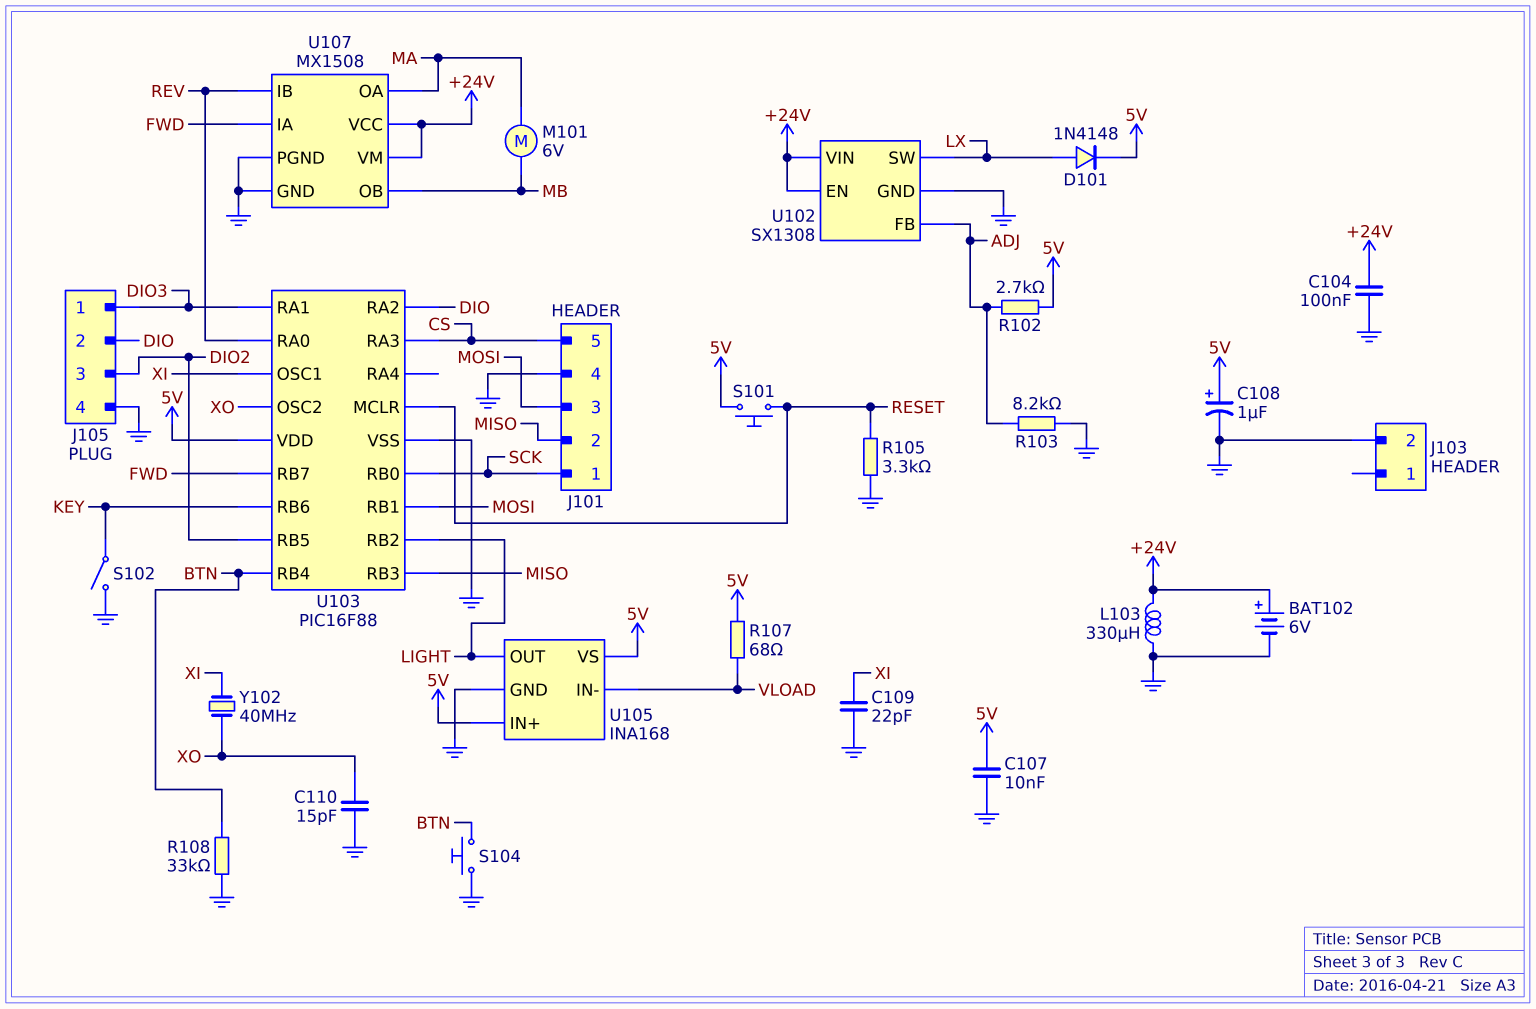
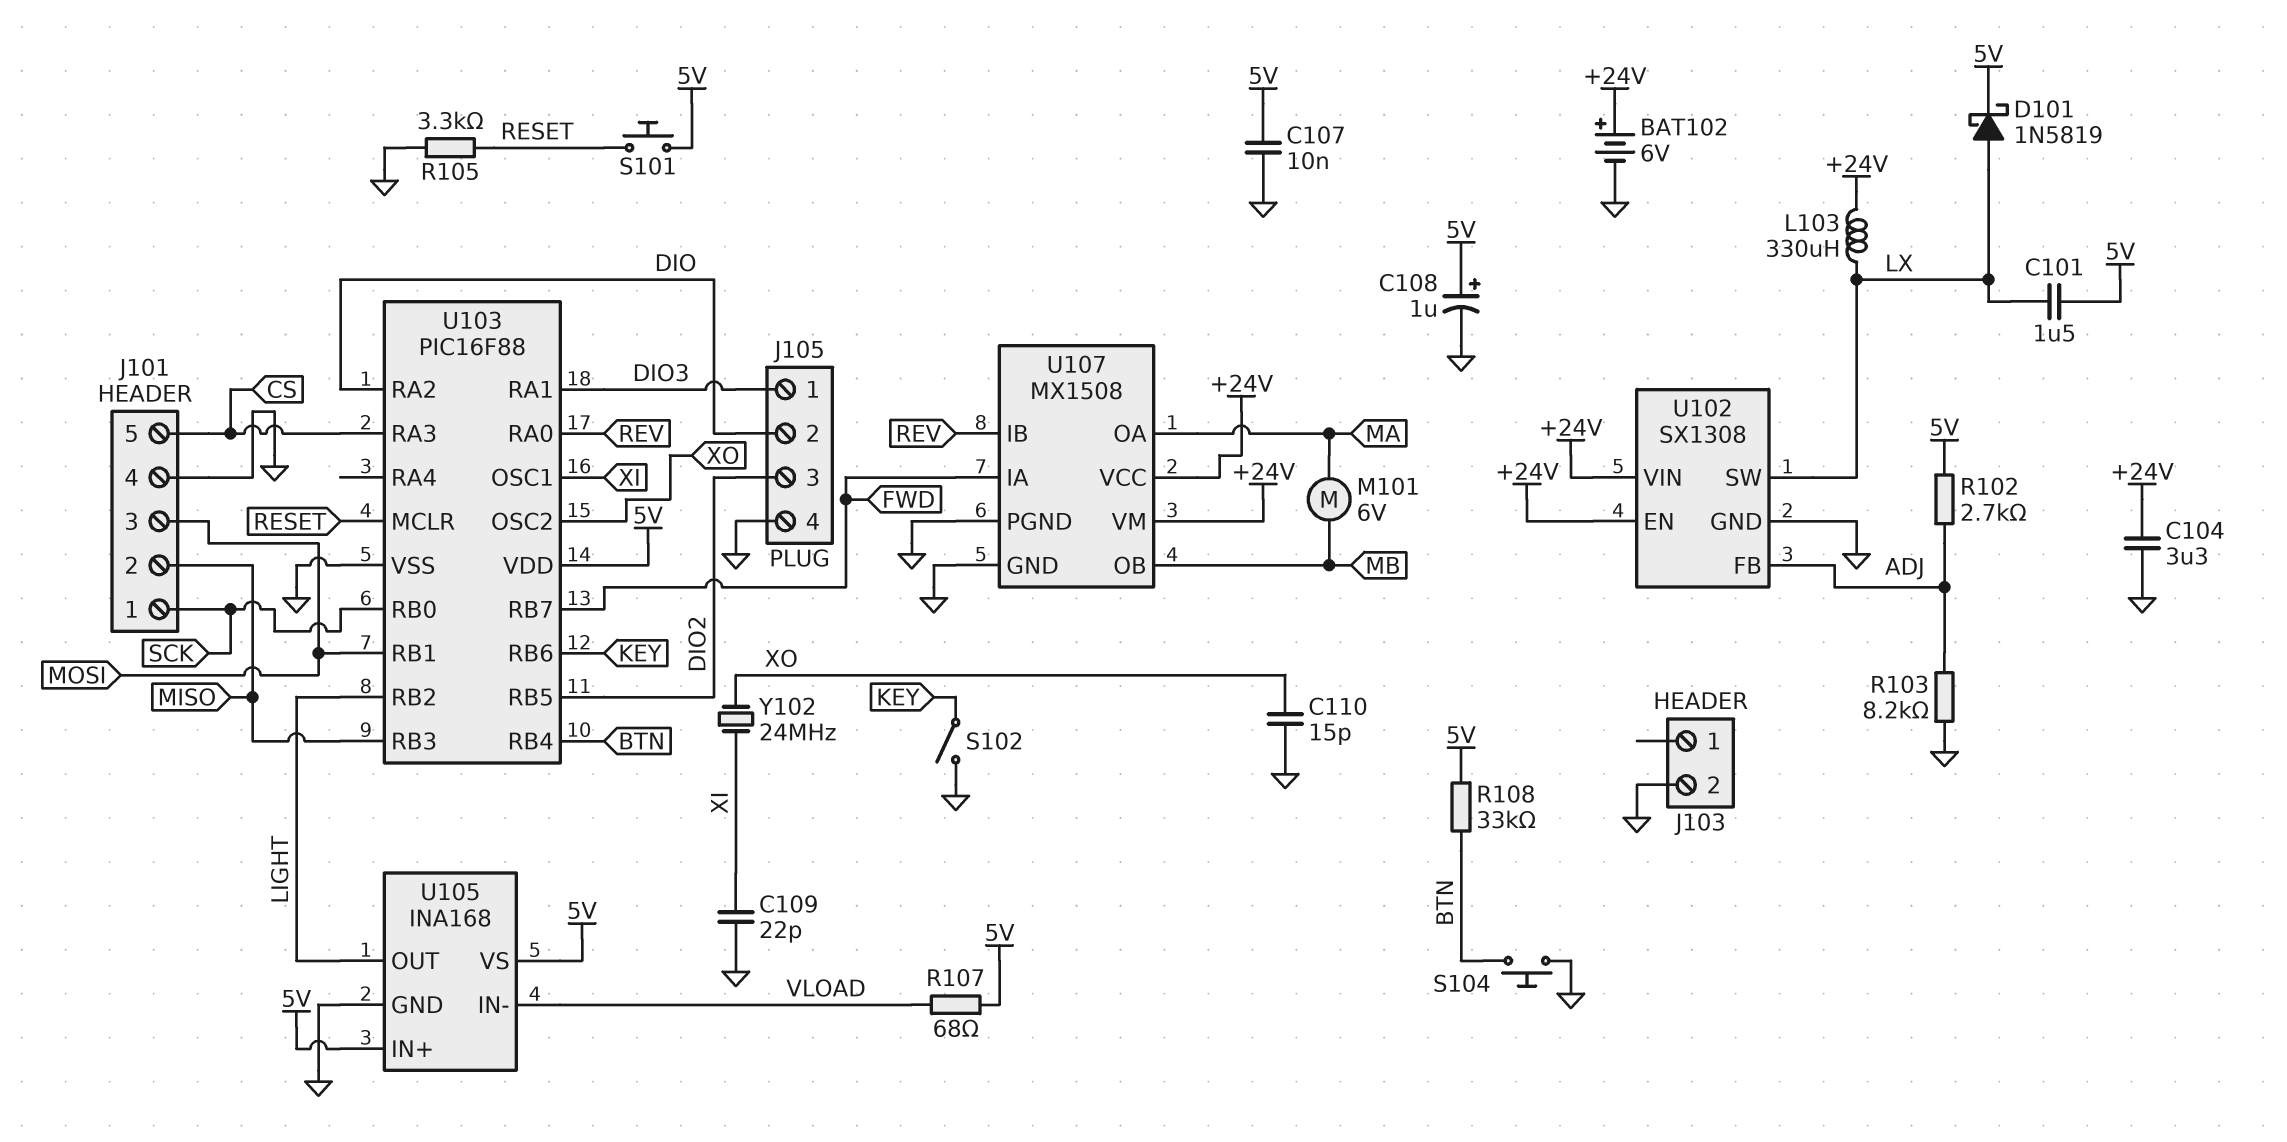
C101: none -> 1.5uF (5V, LX)
C104: 100nF (+24V, GND) -> 3.3uF (+24V, GND)
D101: diode 1N4148 (A LX, K 5V) -> schottky 1N5819 (A LX, K 5V)
L103: 330uH (+24V, GND) -> 330uH (+24V, LX)
R108: 33k (BTN, GND) -> 33k (5V, BTN)
Y102: 40MHz (XI, XO) -> 24MHz (XI, XO)

